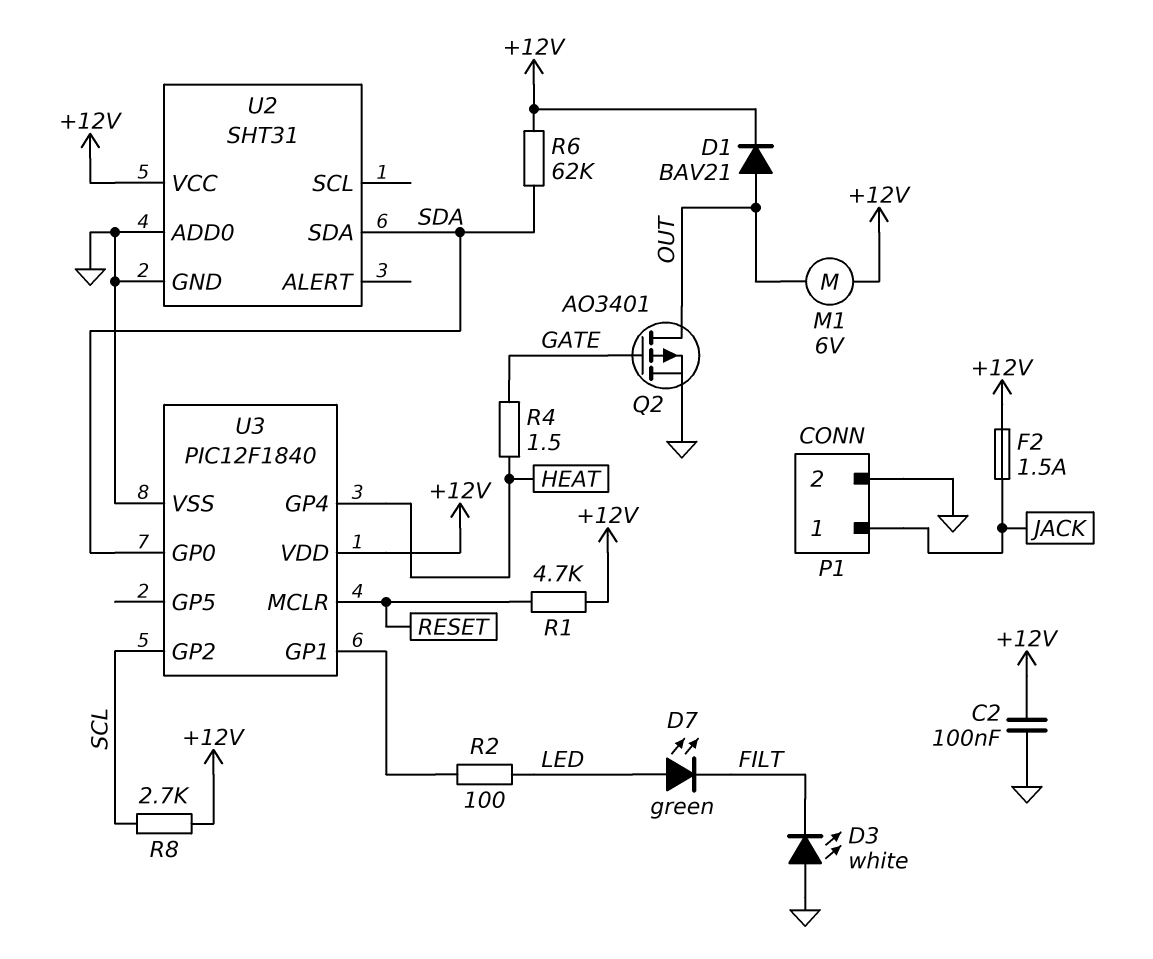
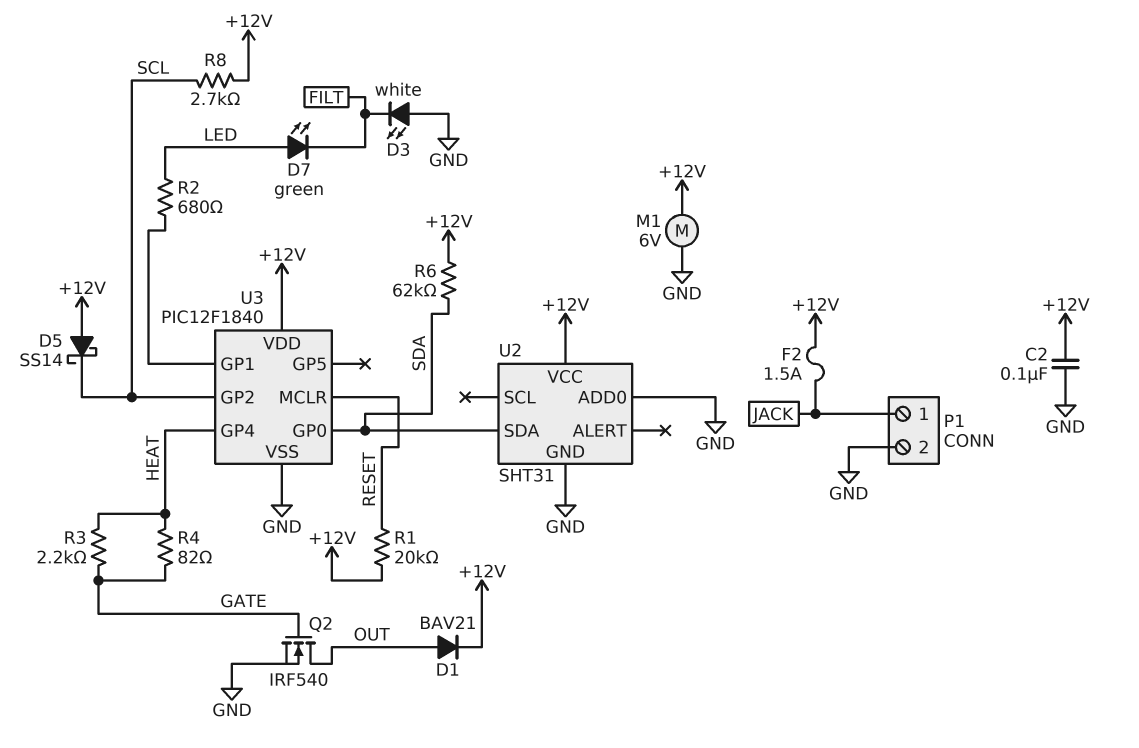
D5: none -> schottky SS14 (A +12V, K SCL)
M1: motor 6V (+12V, OUT) -> motor 6V (+12V, GND)
Q2: PMOS AO3401 (G GATE, D OUT, S GND) -> NMOS IRF540 (G GATE, D OUT, S GND)
R1: 4.7k (+12V, RESET) -> 20k (+12V, RESET)
R2: 100 (LED, U3/GP1) -> 680 (LED, U3/GP1)
R3: none -> 2.2k (GATE, HEAT)
R4: 1.5 (GATE, HEAT) -> 82 (GATE, HEAT)

